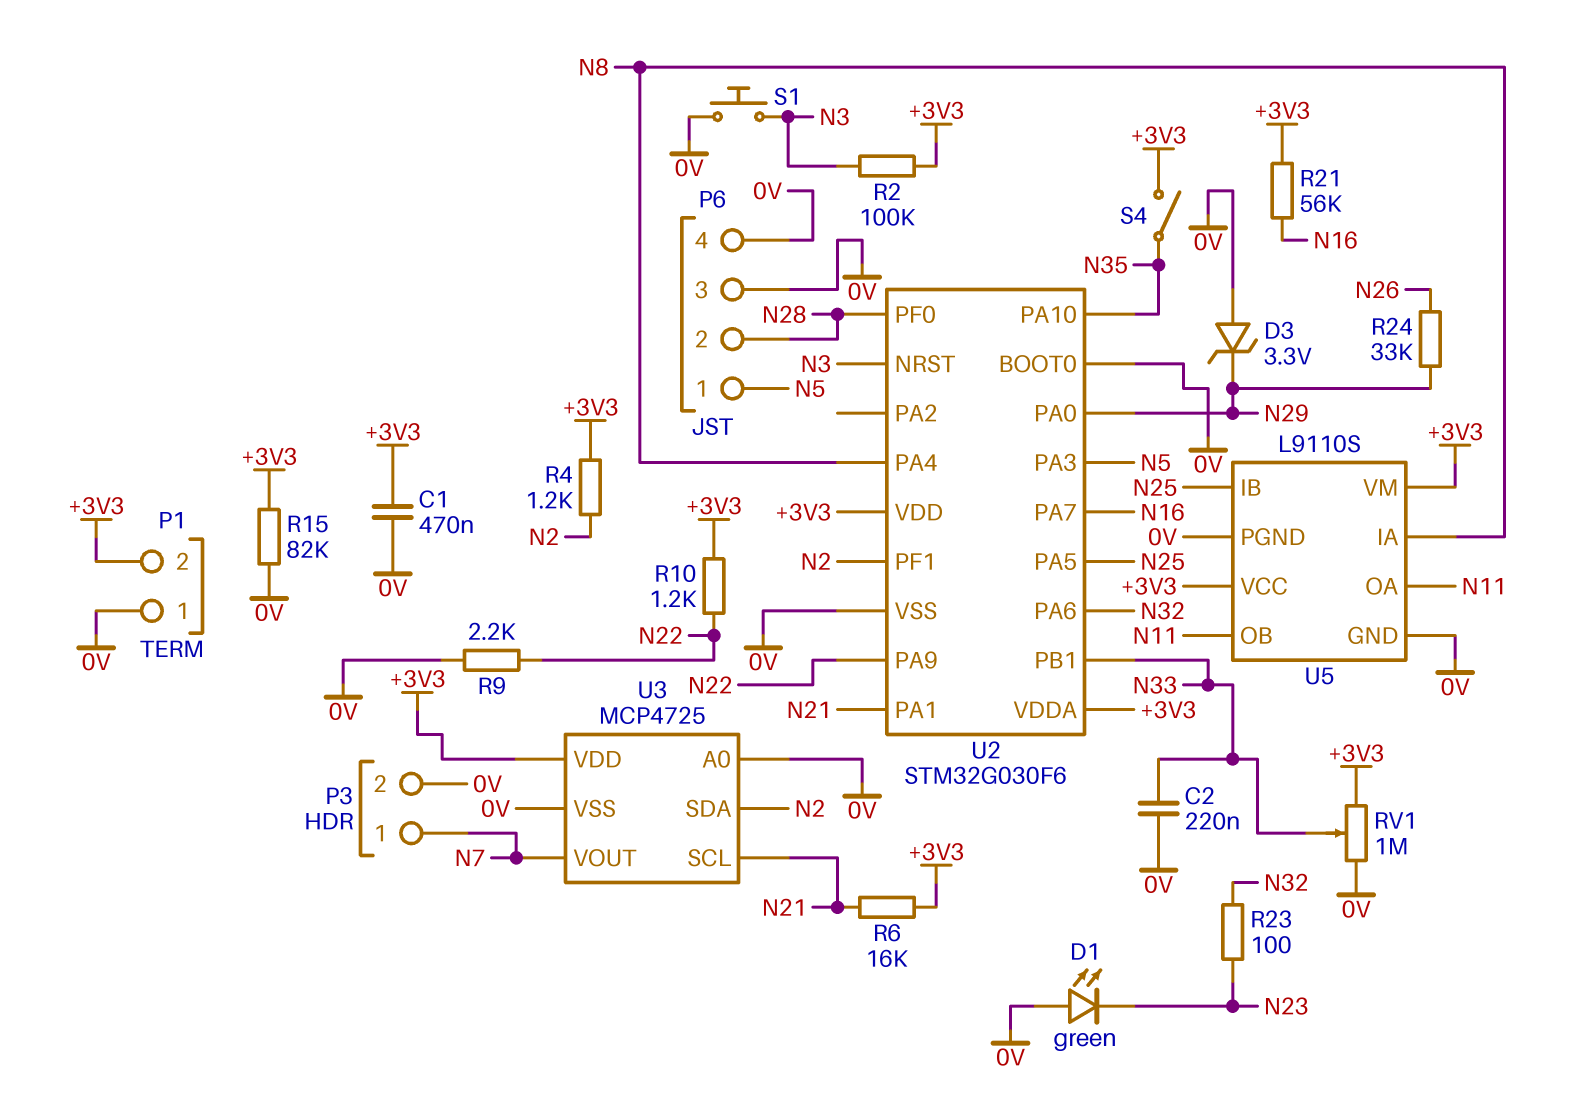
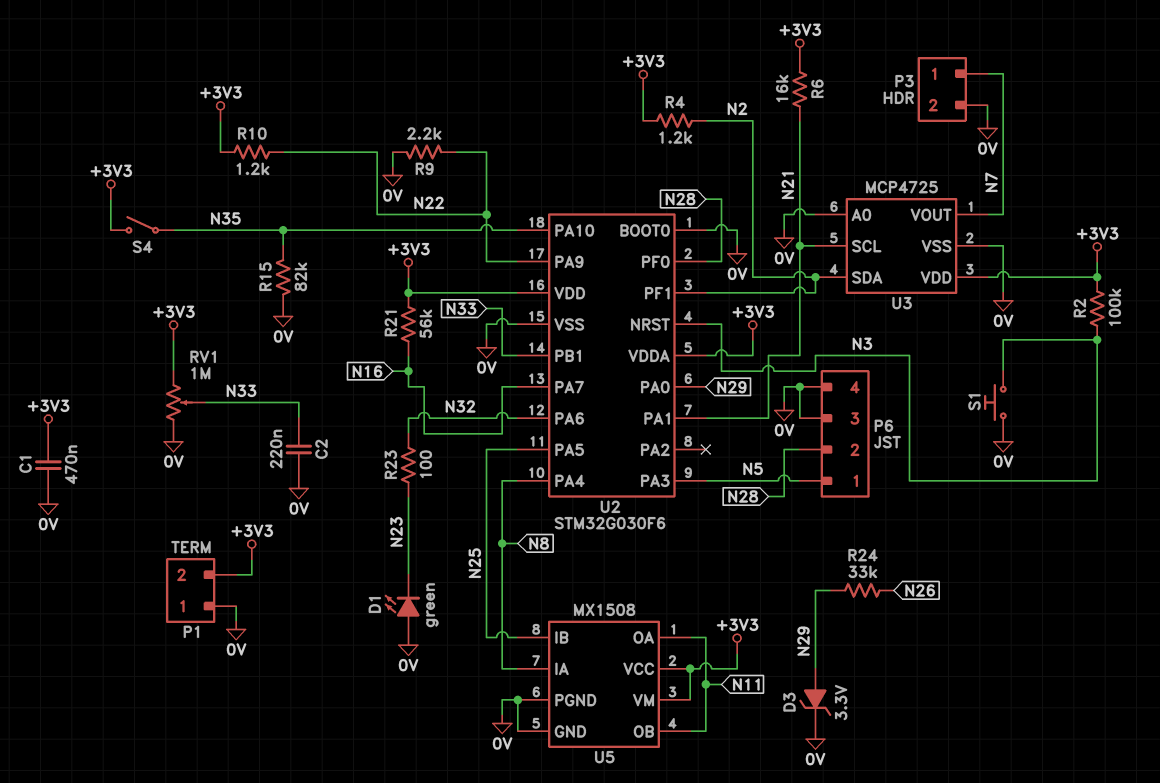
D3: zener 3.3V (A 0V, K N29) -> zener 3.3V (A N29, K 0V)
R15: 82k (+3V3, 0V) -> 82k (0V, N35)
U5: L9110S -> MX1508

